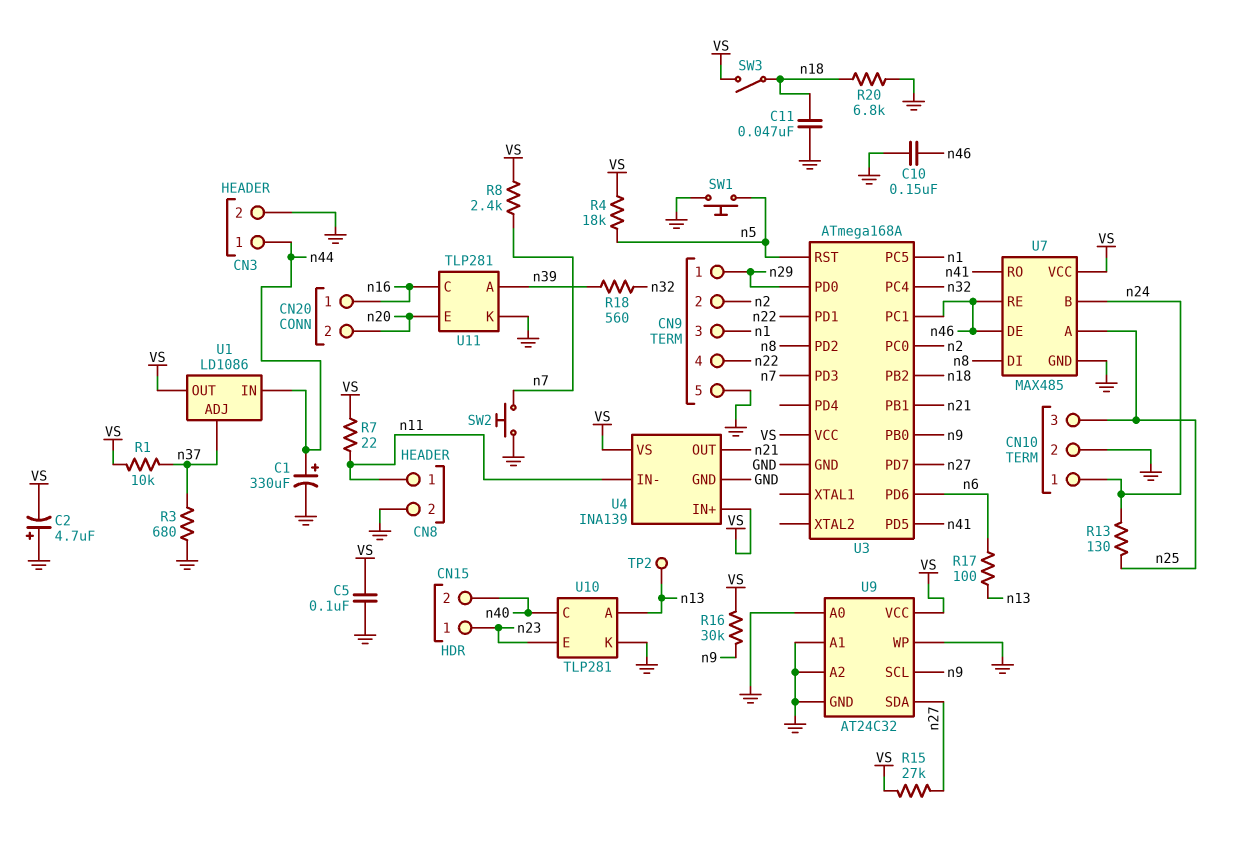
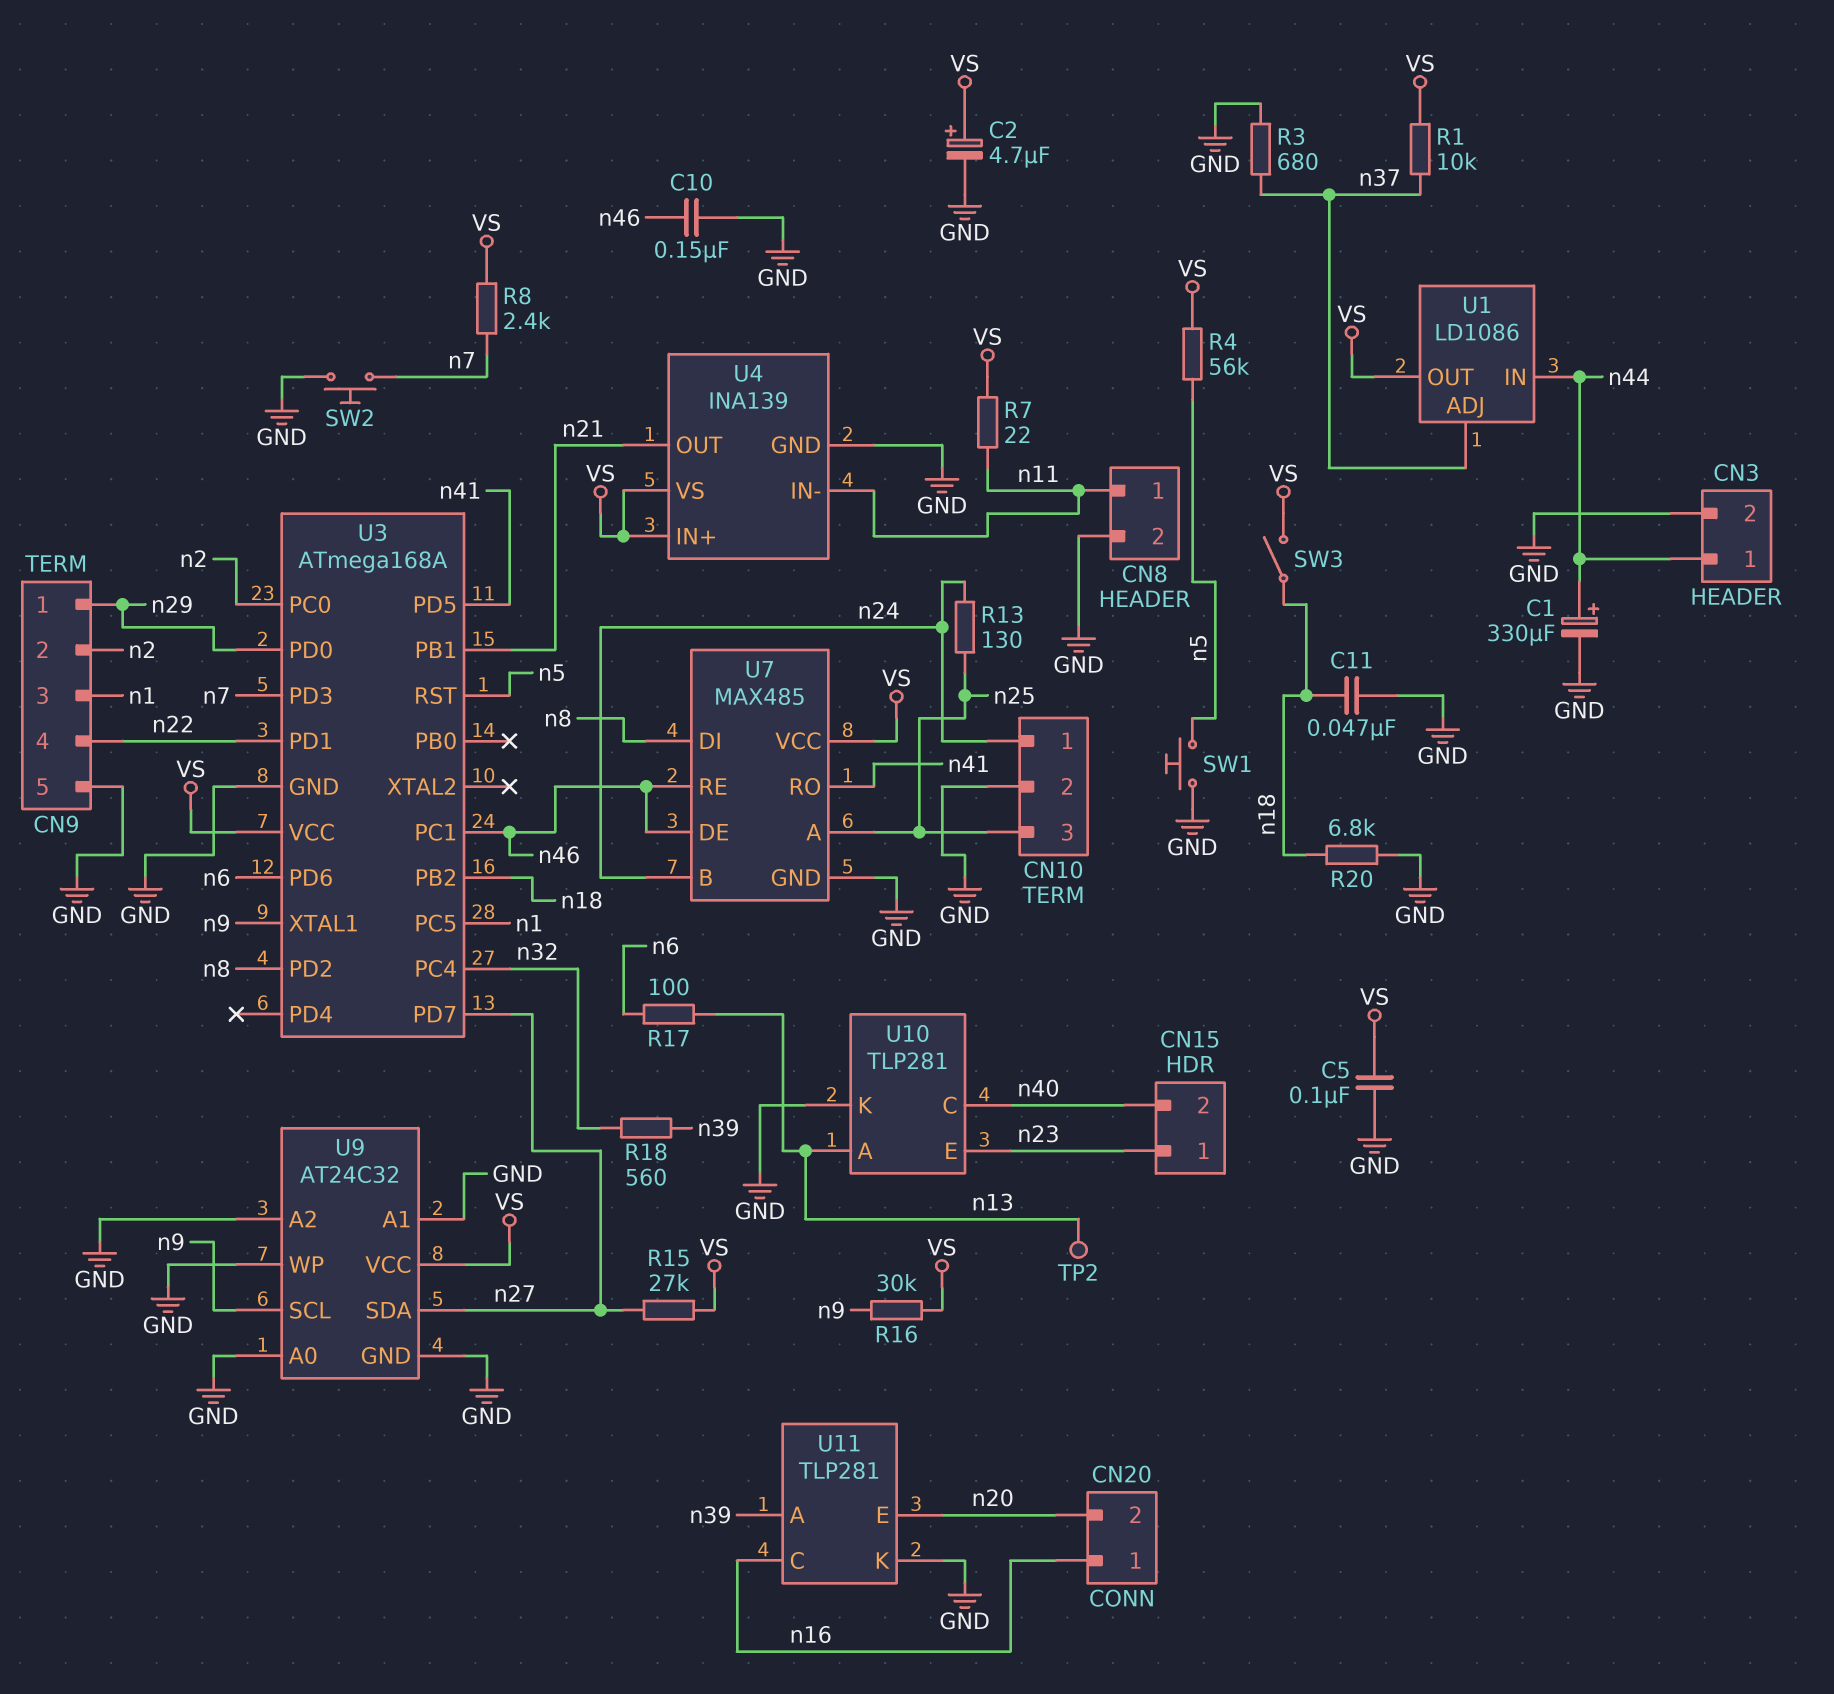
C2: 4.7uF (plus GND, minus VS) -> 4.7uF (plus VS, minus GND)
R4: 18k (VS, n5) -> 56k (VS, n5)
U3 pin PB0: n9 -> none
U3 pin XTAL1: none -> n9

